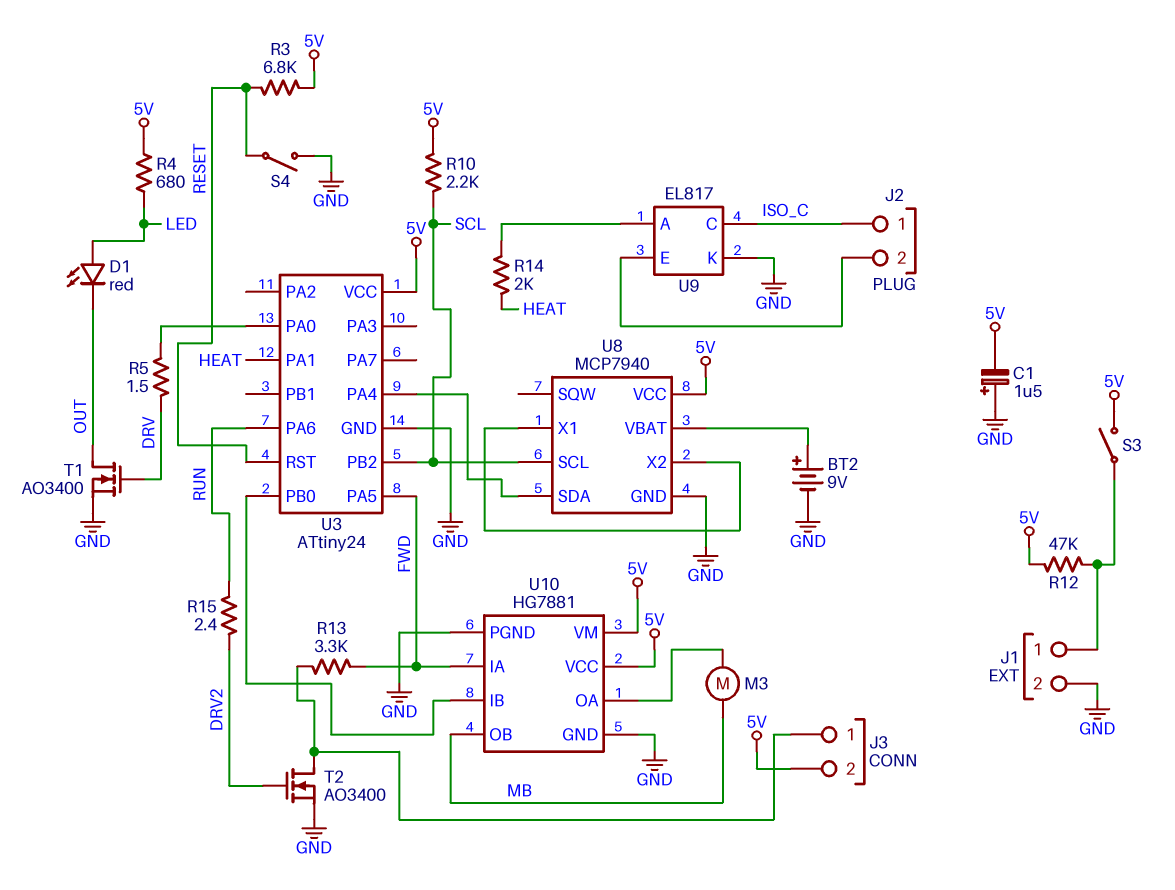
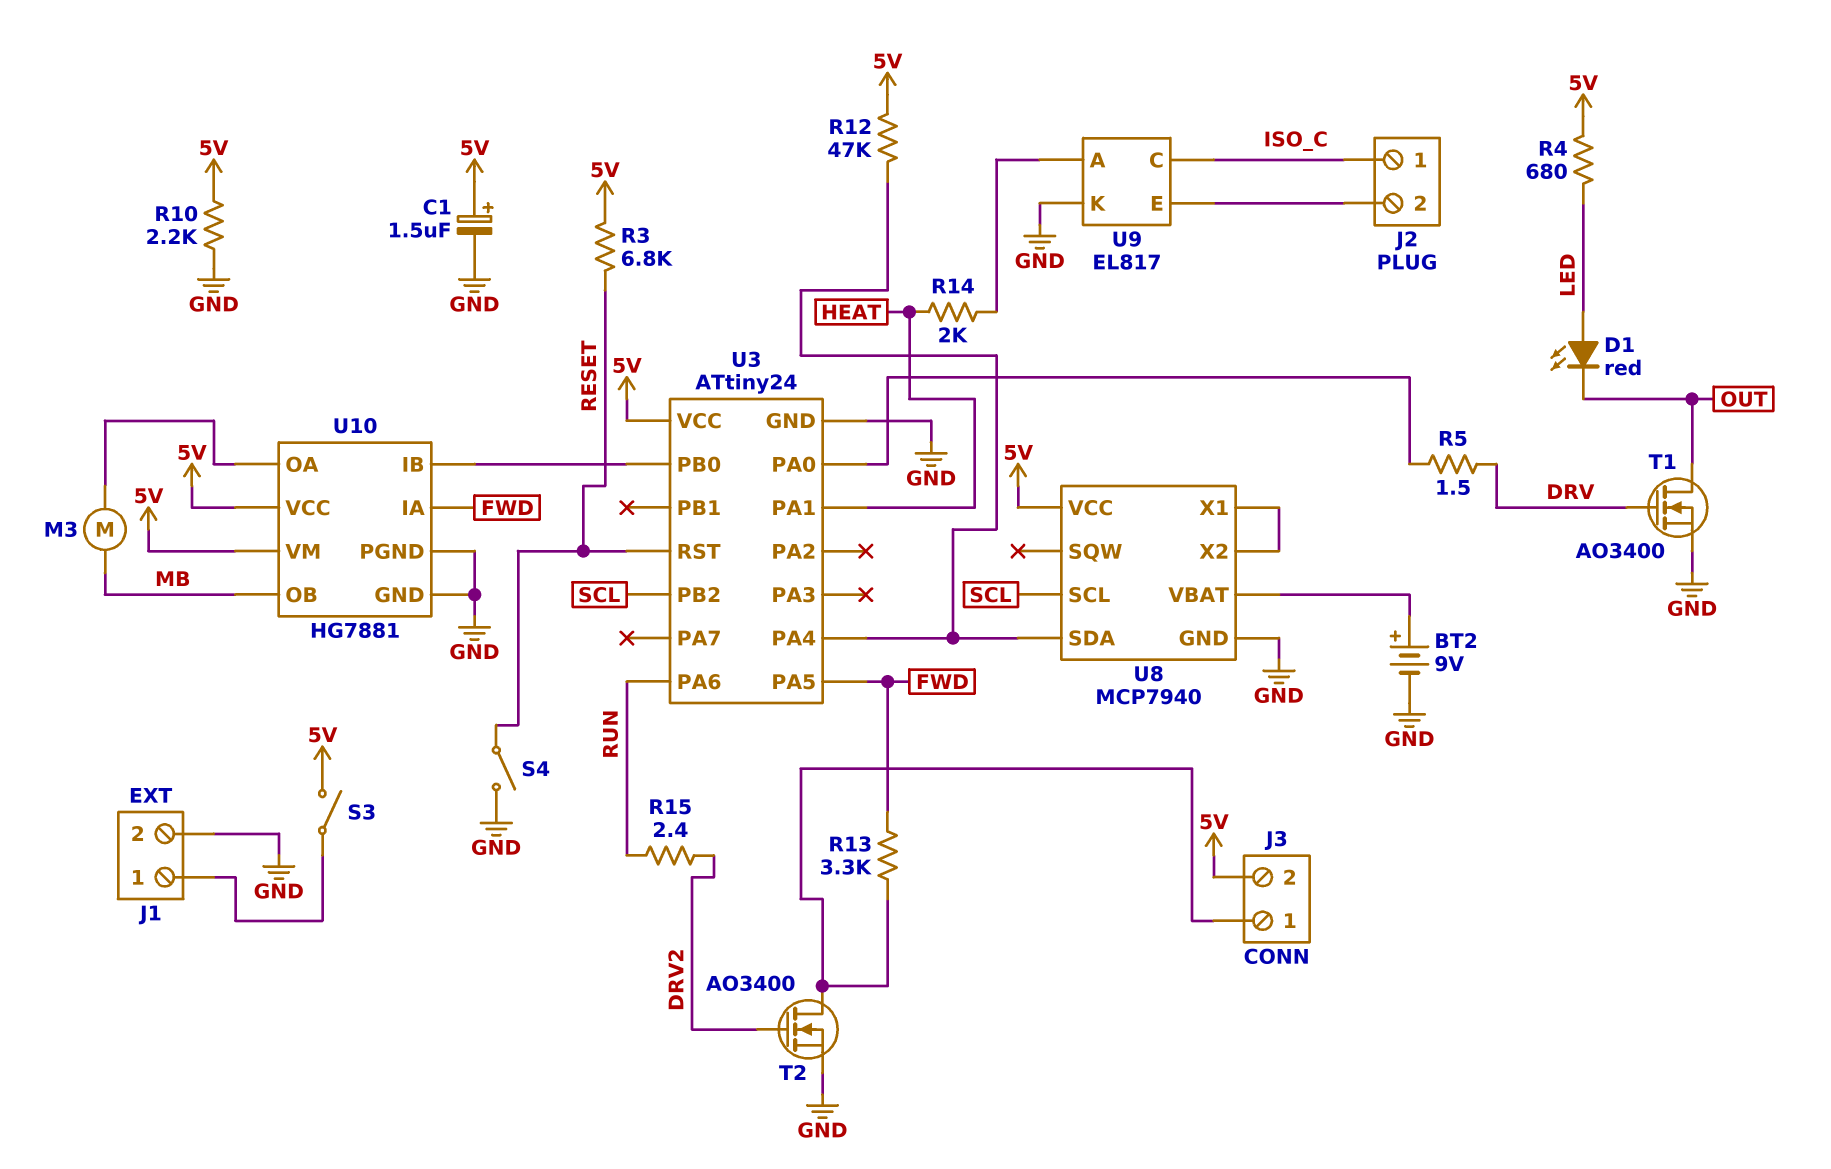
C1: 1.5uF (plus GND, minus 5V) -> 1.5uF (plus 5V, minus GND)
R10: 2.2k (5V, SCL) -> 2.2k (5V, GND)
R12: 47k (5V, J1/1) -> 47k (5V, U3/PA4)

